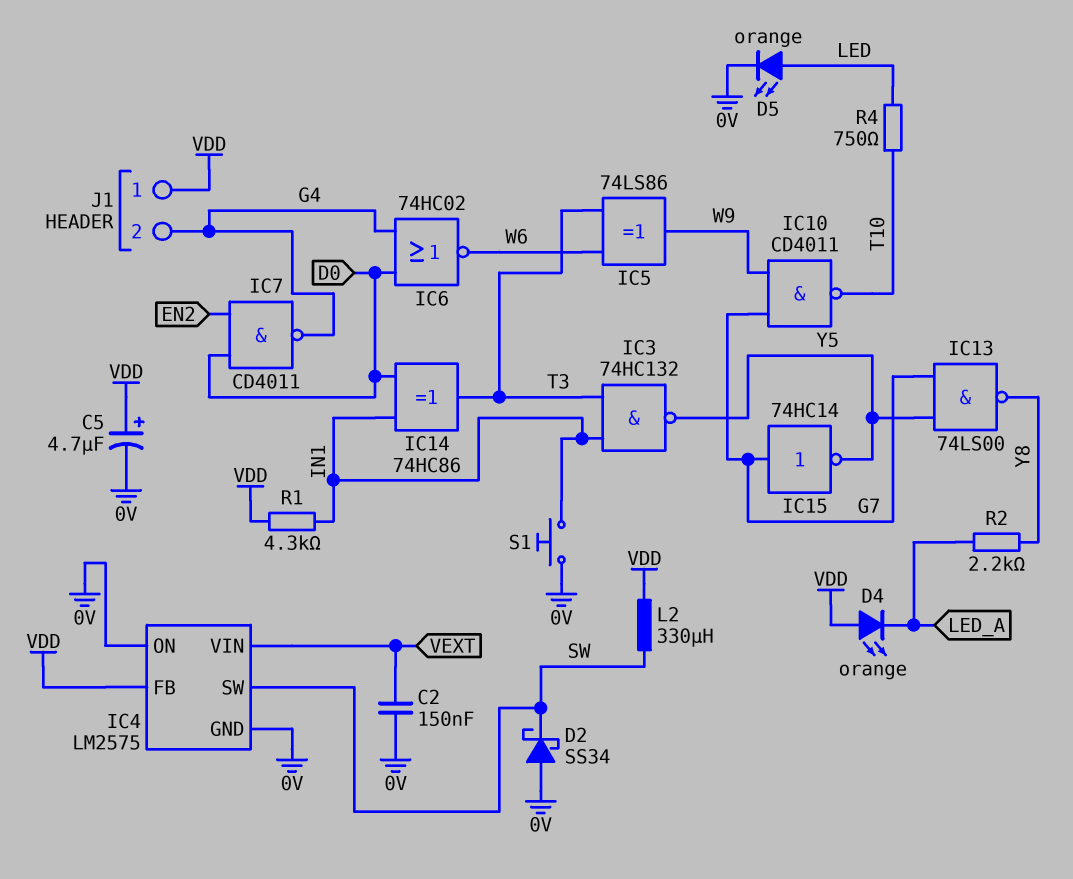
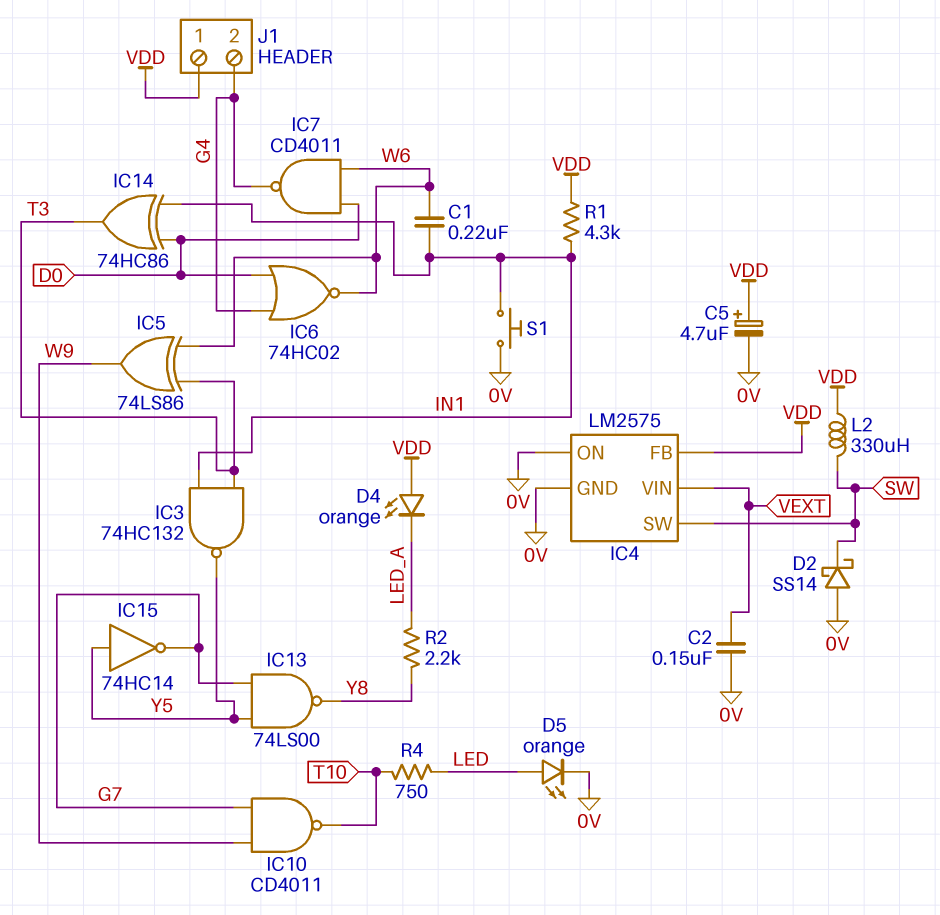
C1: none -> 220nF (IN1, W6)
D2: schottky SS34 (A 0V, K SW) -> schottky SS14 (A 0V, K SW)
IC7: NAND CD4011 (in D0, in EN2, out G4) -> NAND CD4011 (in D0, in W6, out G4)
IC15: NOT 74HC14 (in G7, out Y5) -> NOT 74HC14 (in Y5, out G7)

